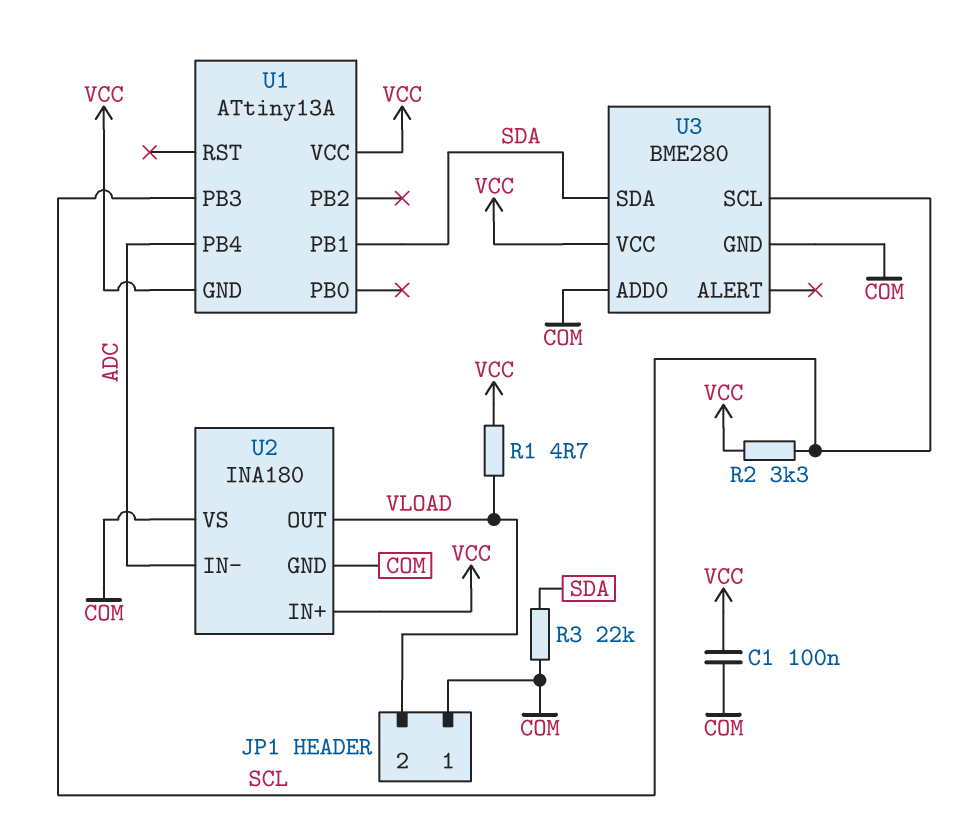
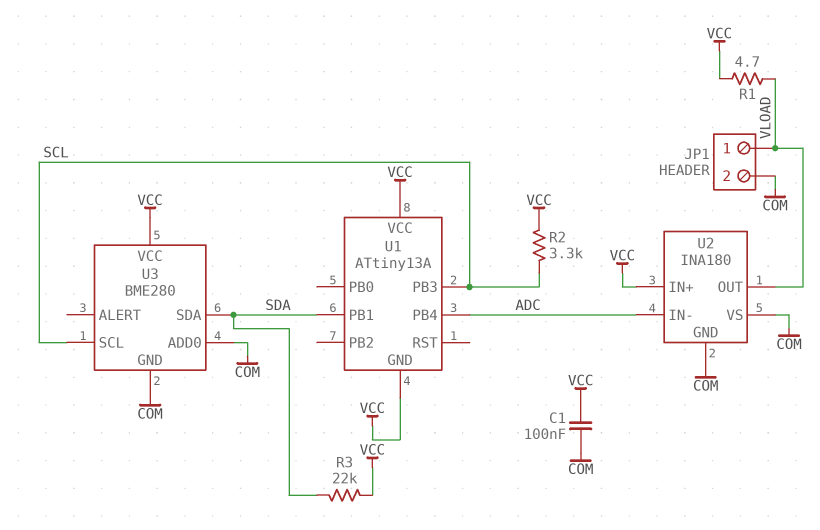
JP1 pin 1: COM -> VLOAD
JP1 pin 2: VLOAD -> COM
R3: 22k (COM, SDA) -> 22k (SDA, VCC)

